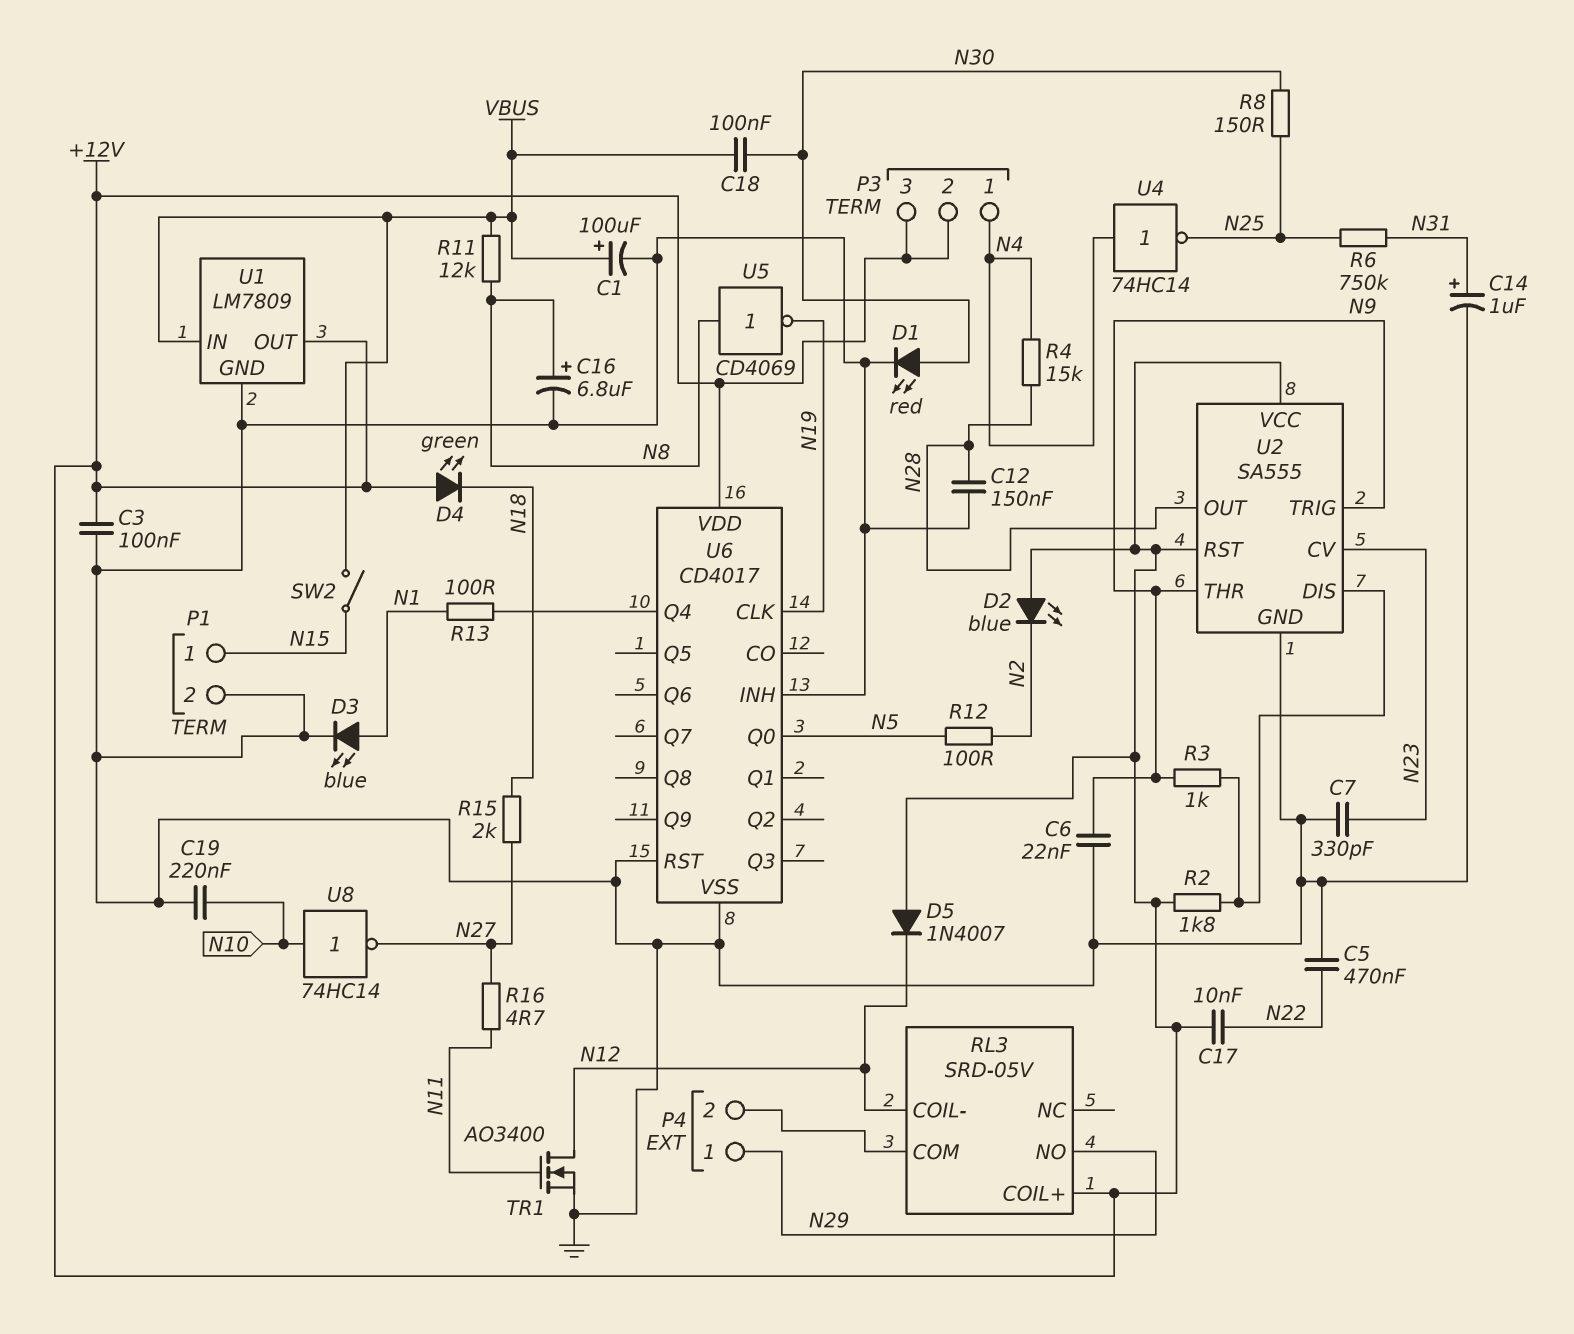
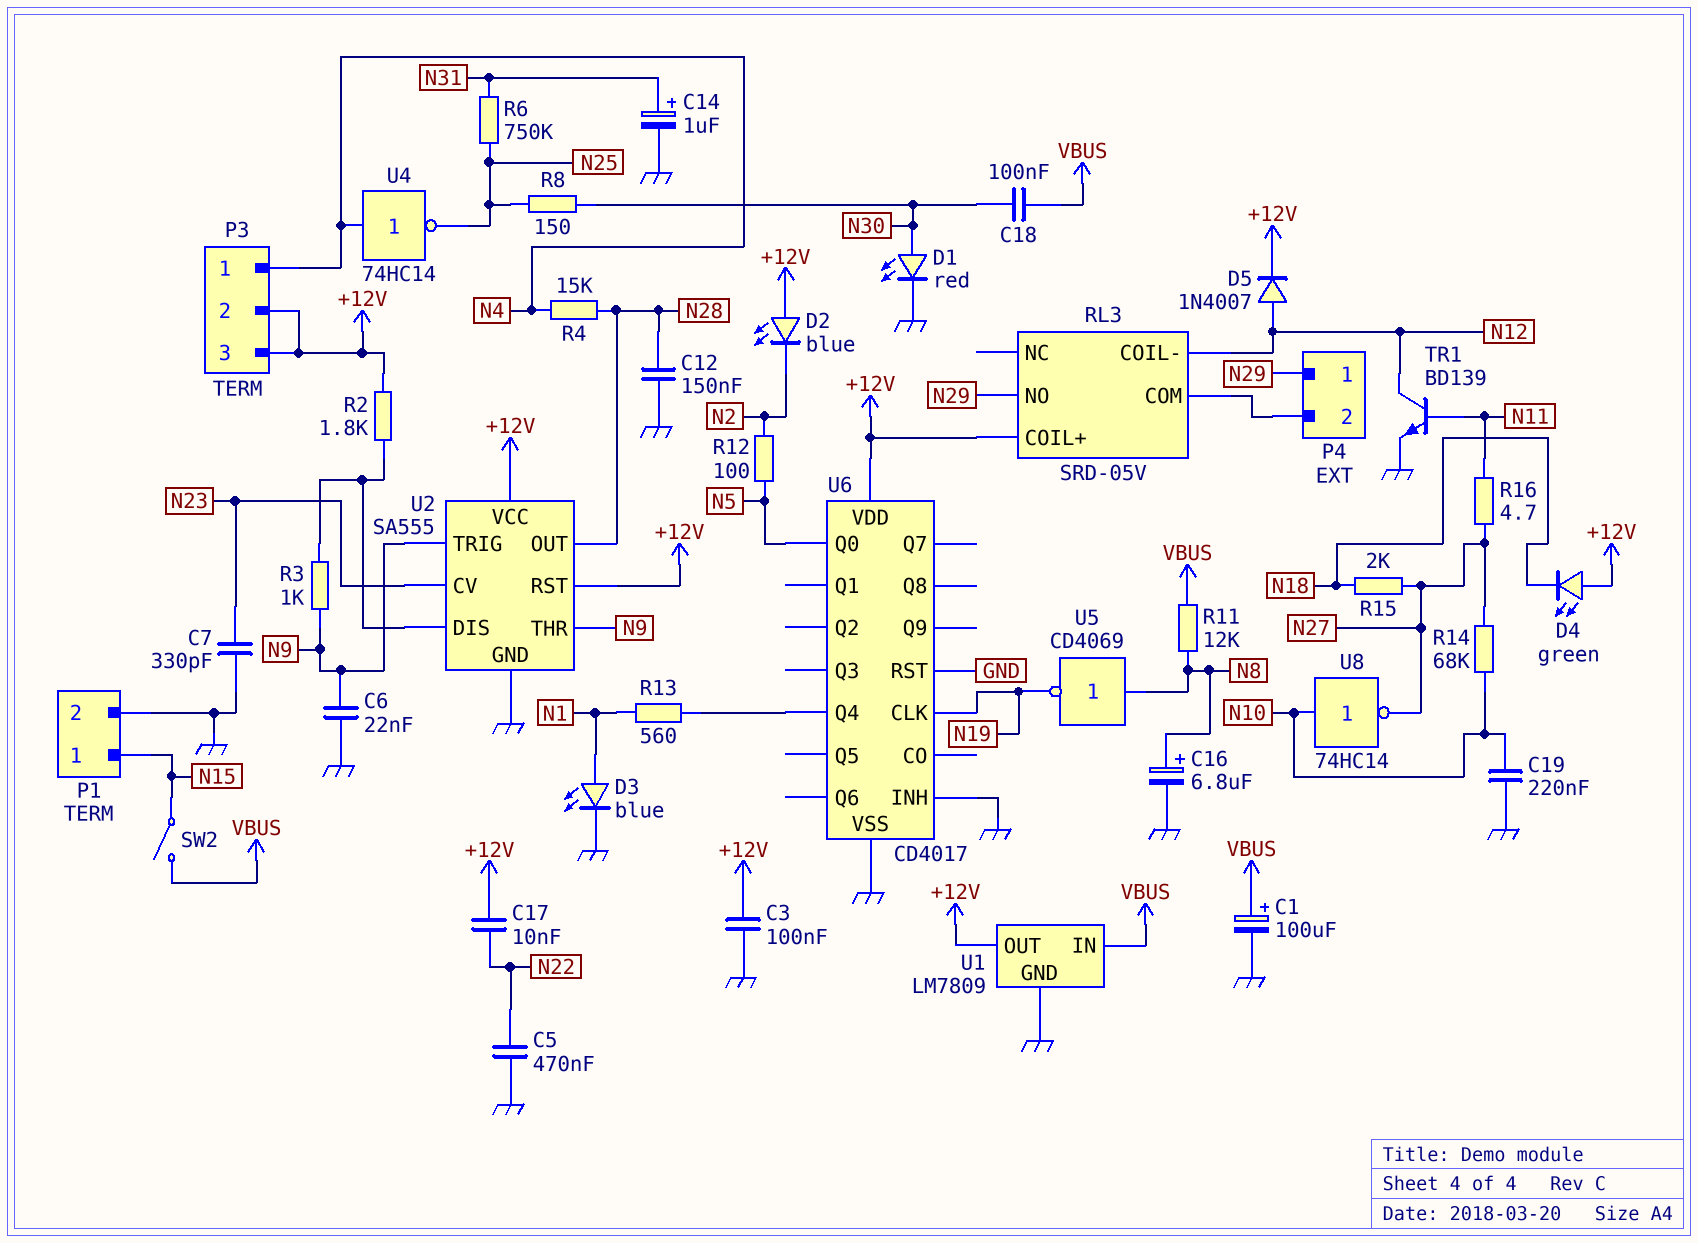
D5: diode 1N4007 (A +12V, K N12) -> diode 1N4007 (A N12, K +12V)
R13: 100 (N1, U6/Q4) -> 560 (N1, U6/Q4)
R14: none -> 68k (N10, N27)
TR1: NMOS AO3400 (G N11, D N12, S GND) -> NPN BD139 (B N11, C N12, E GND)

